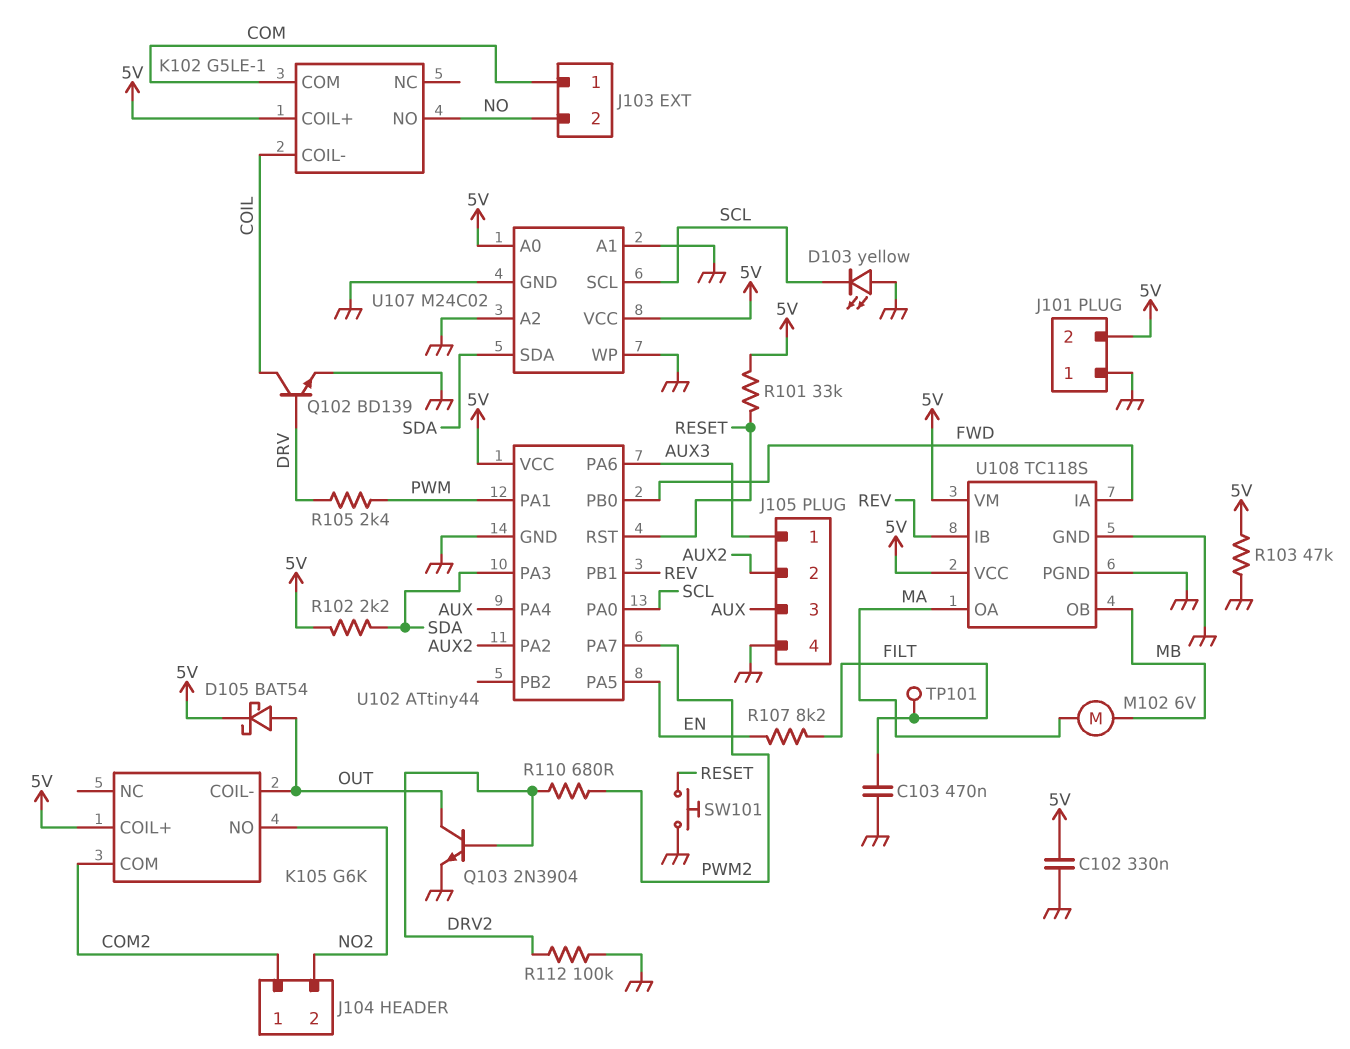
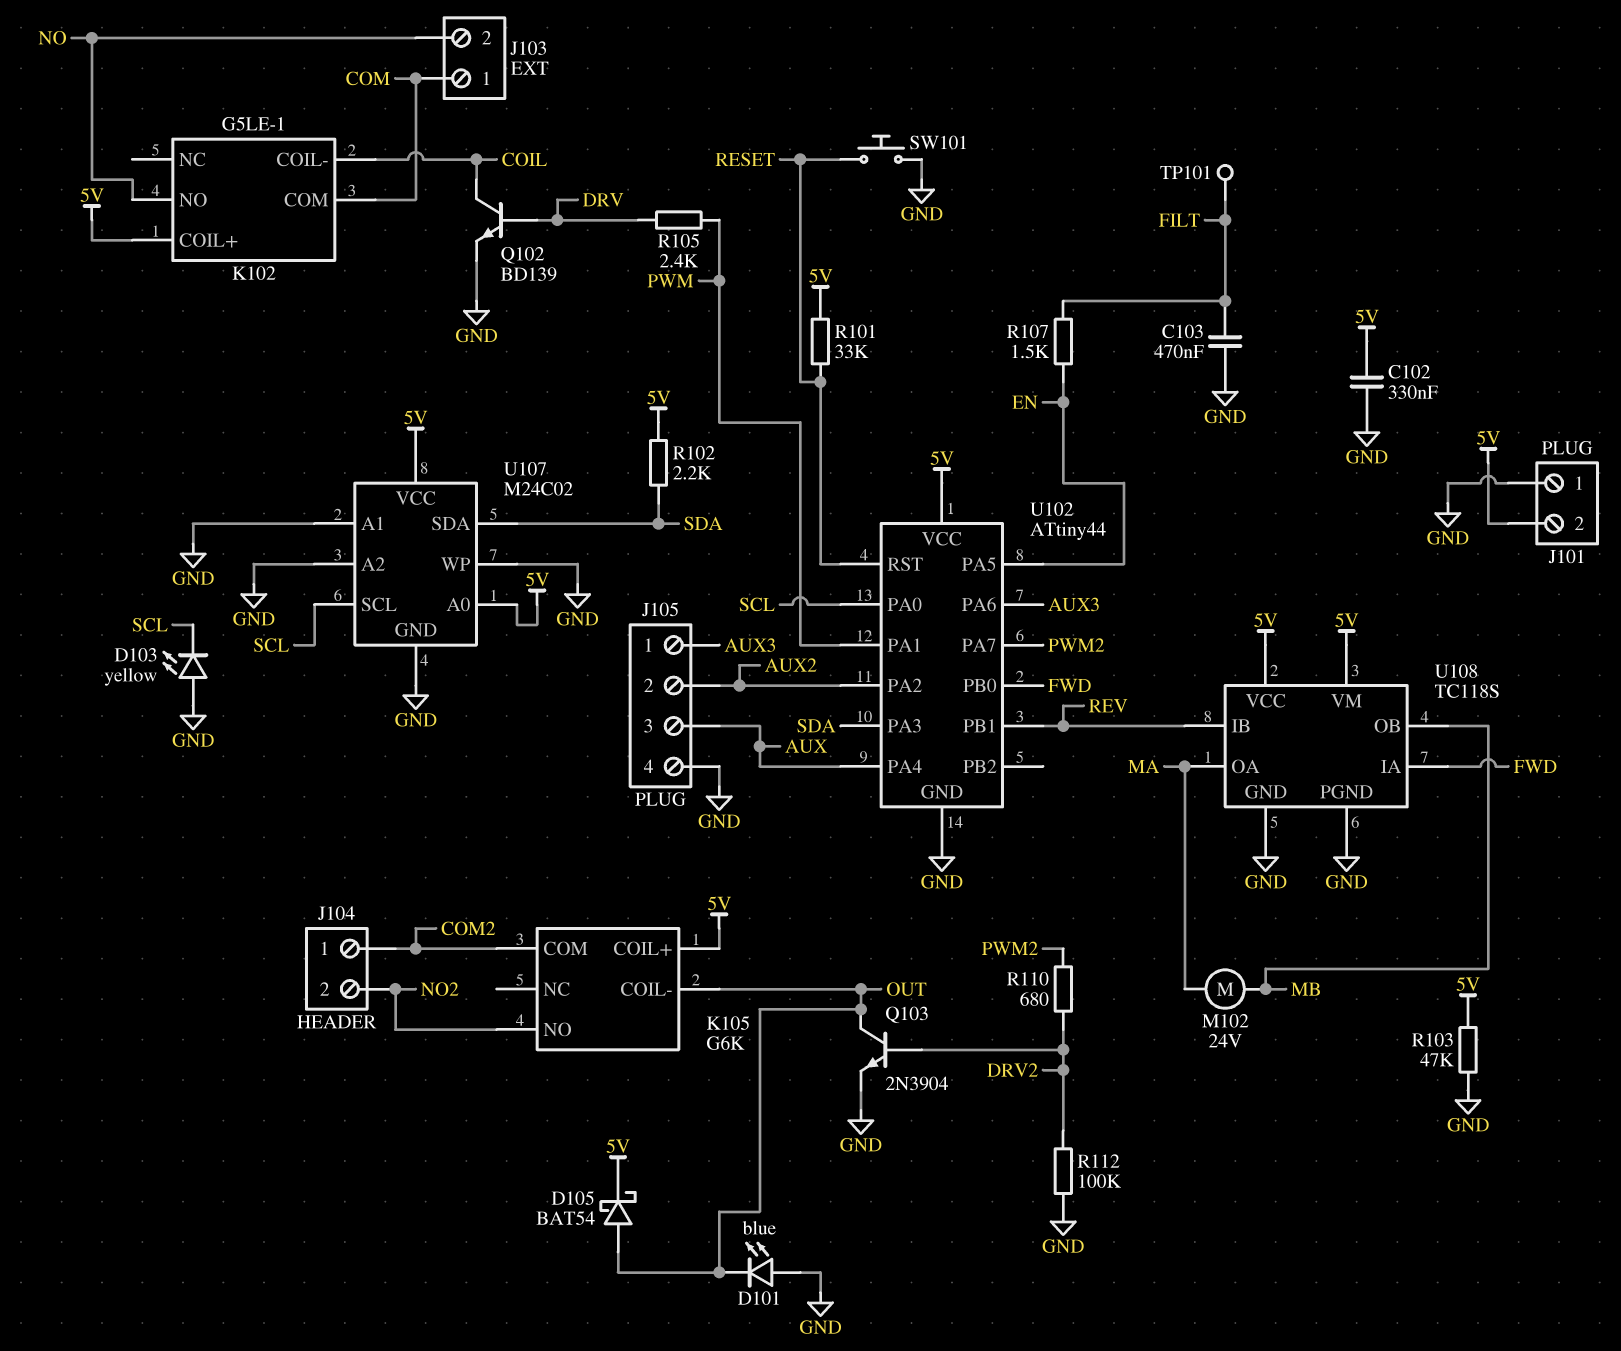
D101: none -> LED blue (A GND, K OUT)
M102: motor 6V (MA, MB) -> motor 24V (MA, MB)
R107: 8.2k (EN, FILT) -> 1.5k (EN, FILT)

